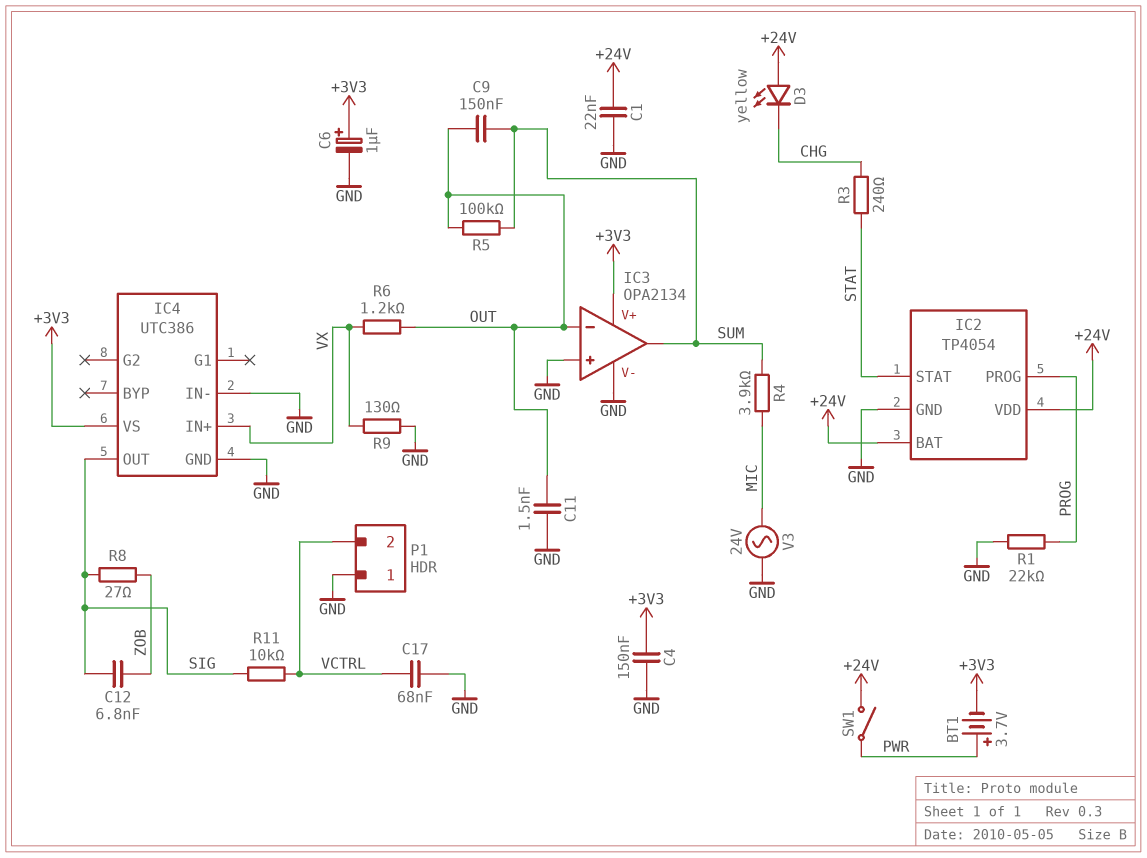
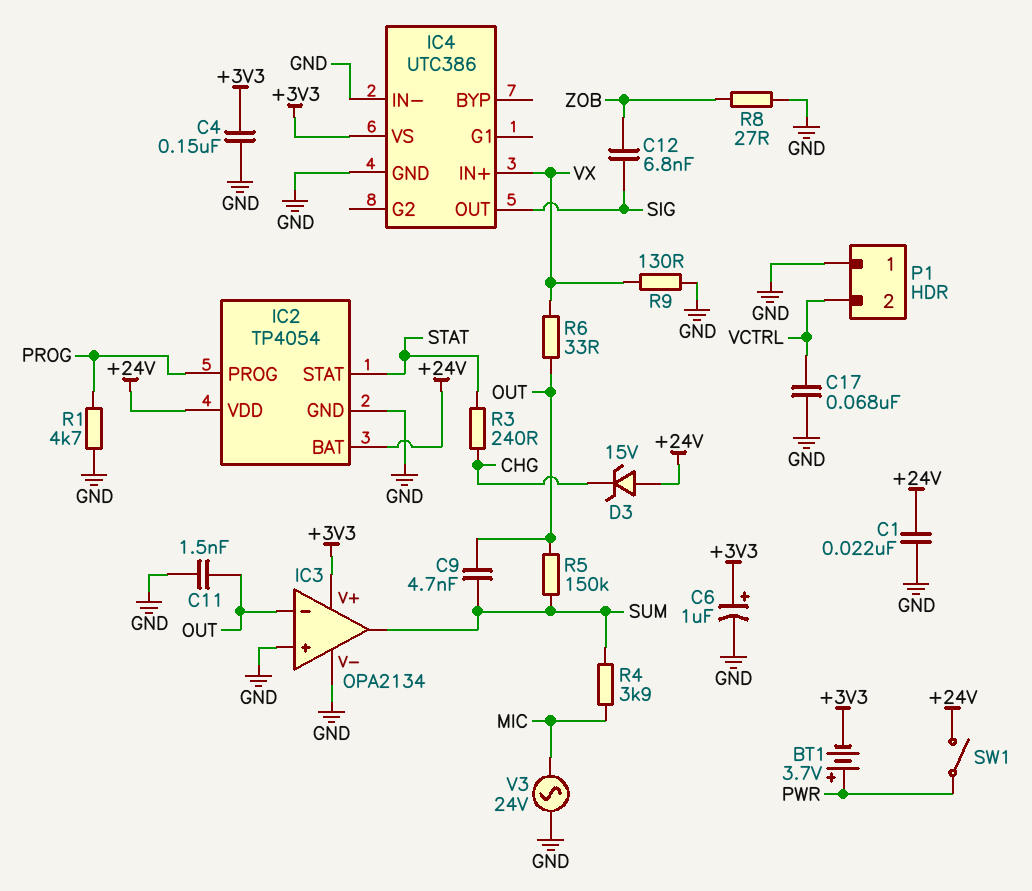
C9: 150nF (OUT, SUM) -> 4.7nF (OUT, SUM)
D3: LED yellow (A +24V, K CHG) -> zener 15V (A +24V, K CHG)
R1: 22k (GND, PROG) -> 4.7k (GND, PROG)
R5: 100k (OUT, SUM) -> 150k (OUT, SUM)
R6: 1.2k (OUT, VX) -> 33 (OUT, VX)
R8: 27 (SIG, ZOB) -> 27 (GND, ZOB)
R11: 10k (SIG, VCTRL) -> none

